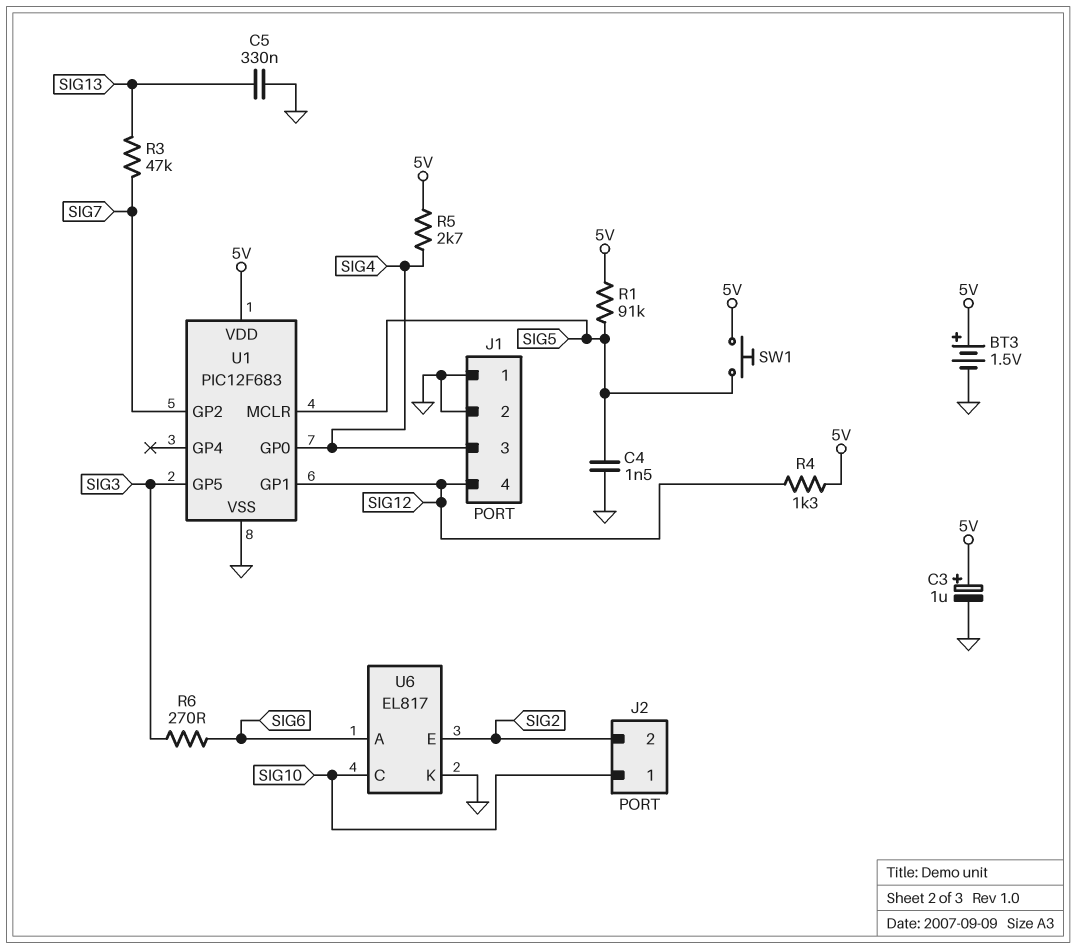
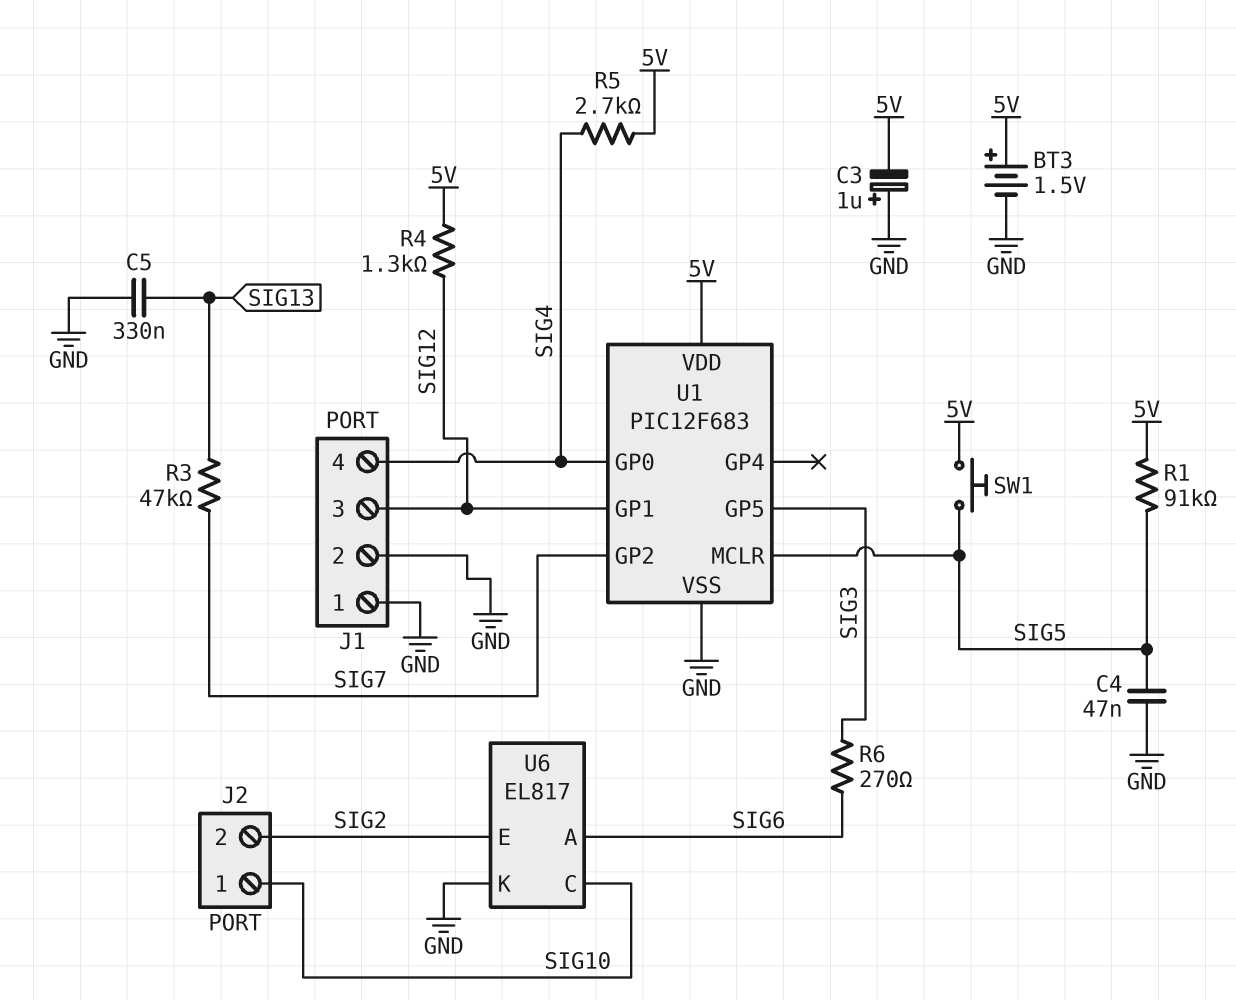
C3: 1uF (plus 5V, minus GND) -> 1uF (plus GND, minus 5V)
C4: 1.5nF (GND, SIG5) -> 47nF (GND, SIG5)
J1 pin 3: SIG4 -> SIG12
J1 pin 4: SIG12 -> SIG4

